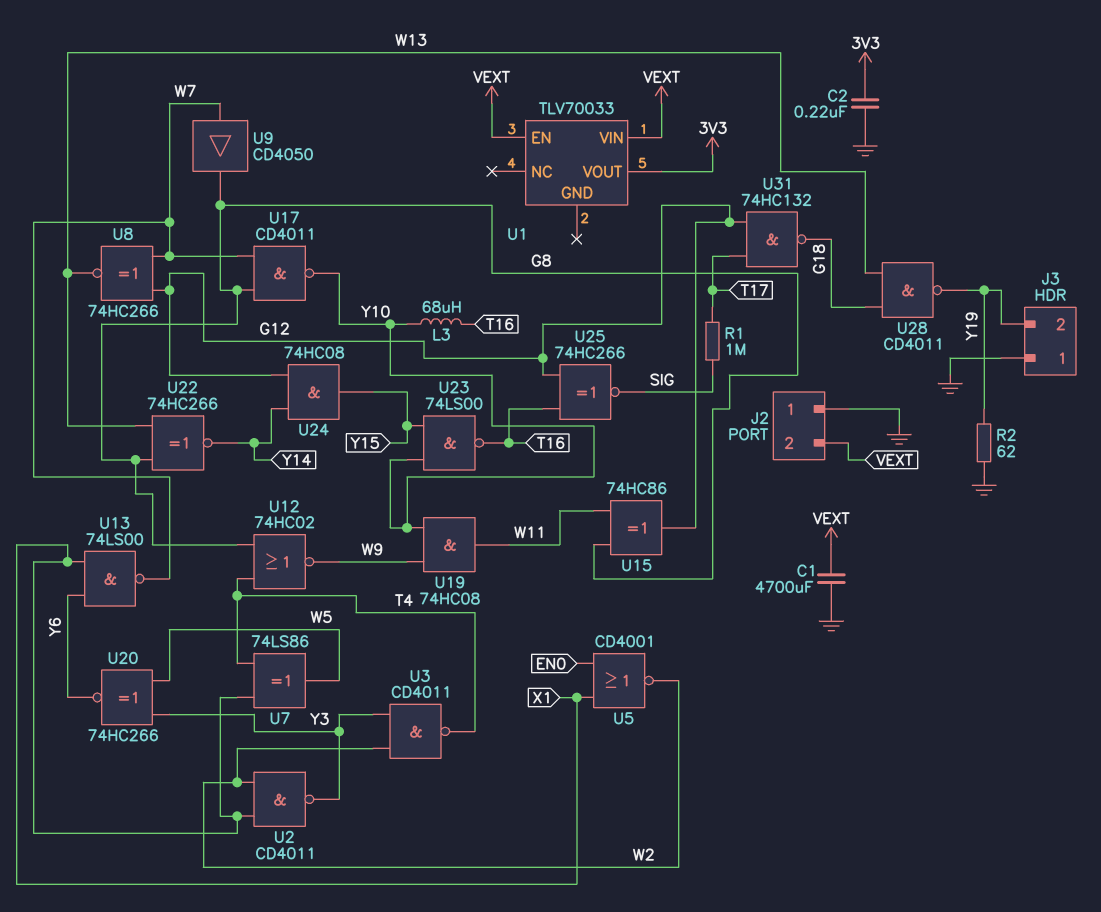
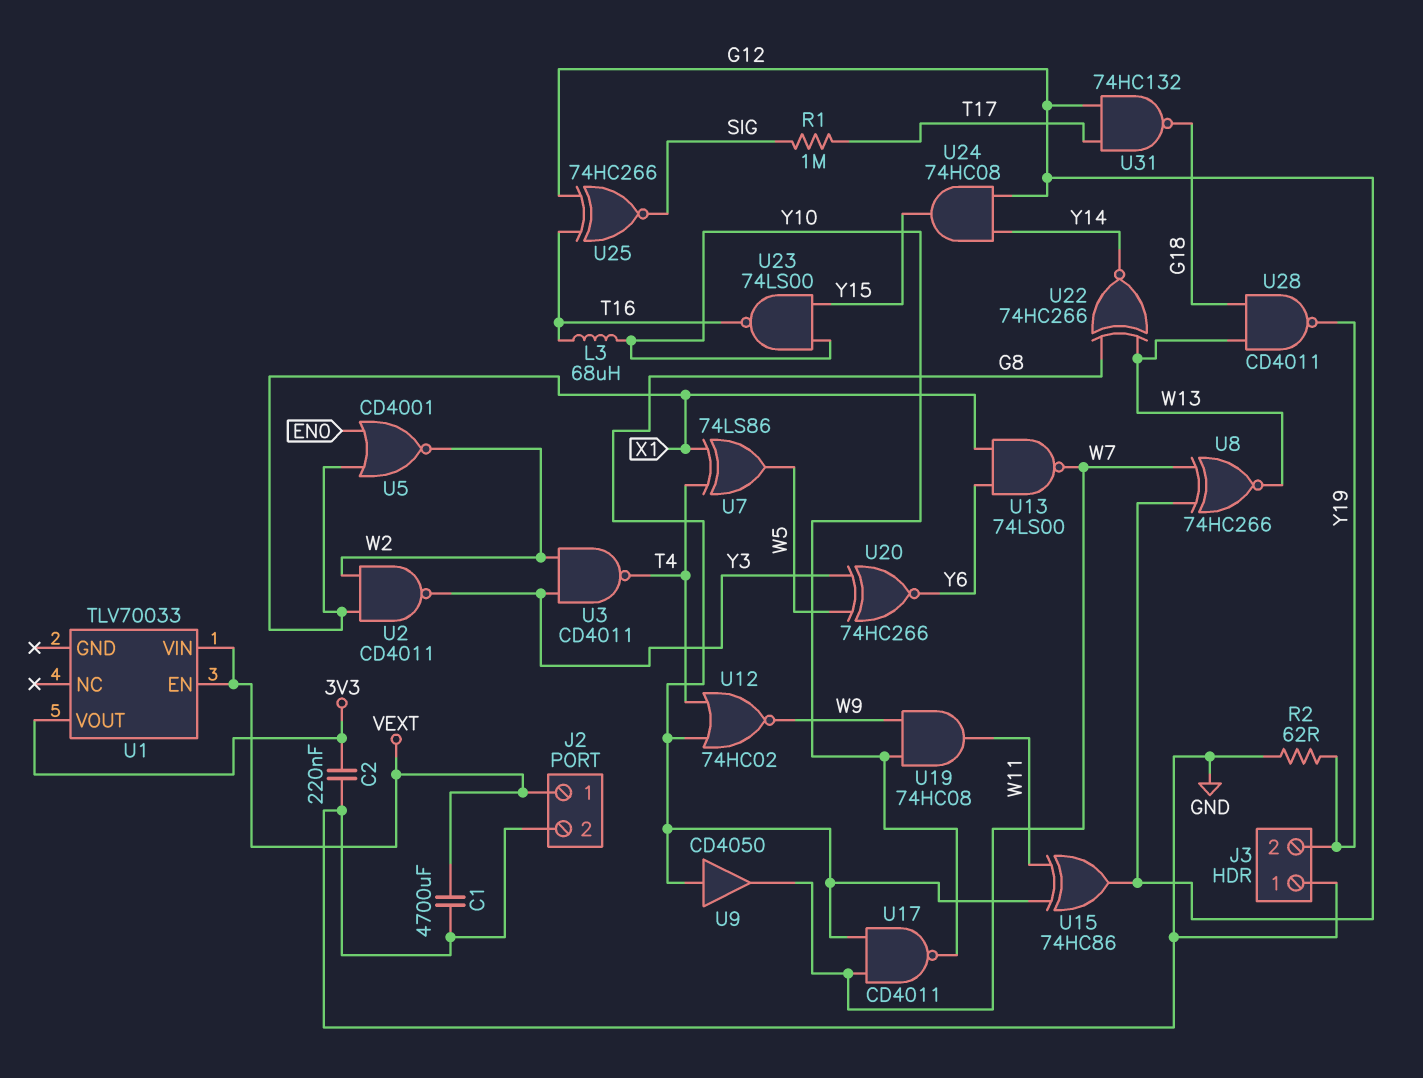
J2 pin 1: GND -> VEXT
J2 pin 2: VEXT -> GND
U9: buffer CD4050 (in W7, out G8) -> buffer CD4050 (in G8, out W7)

